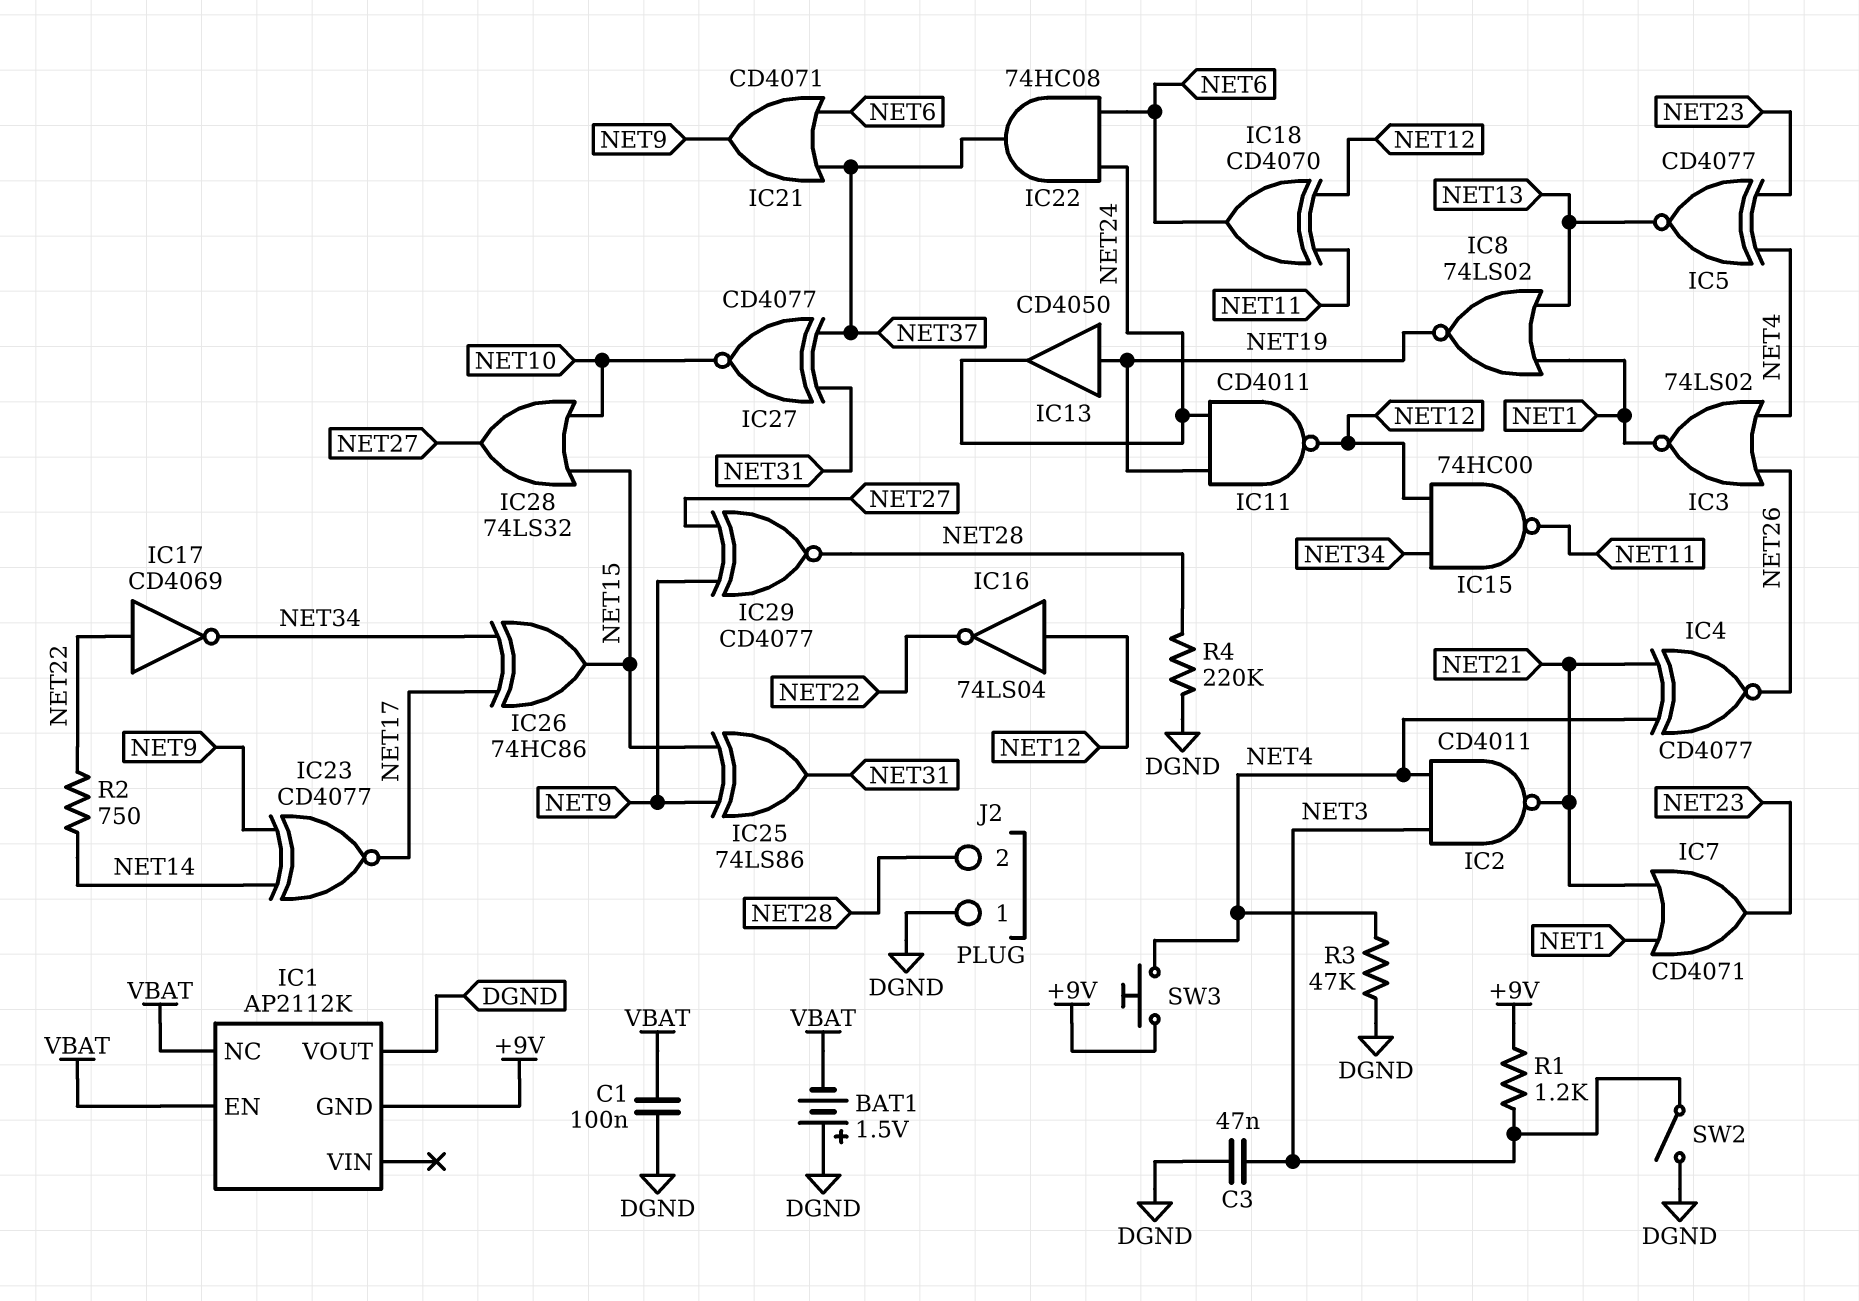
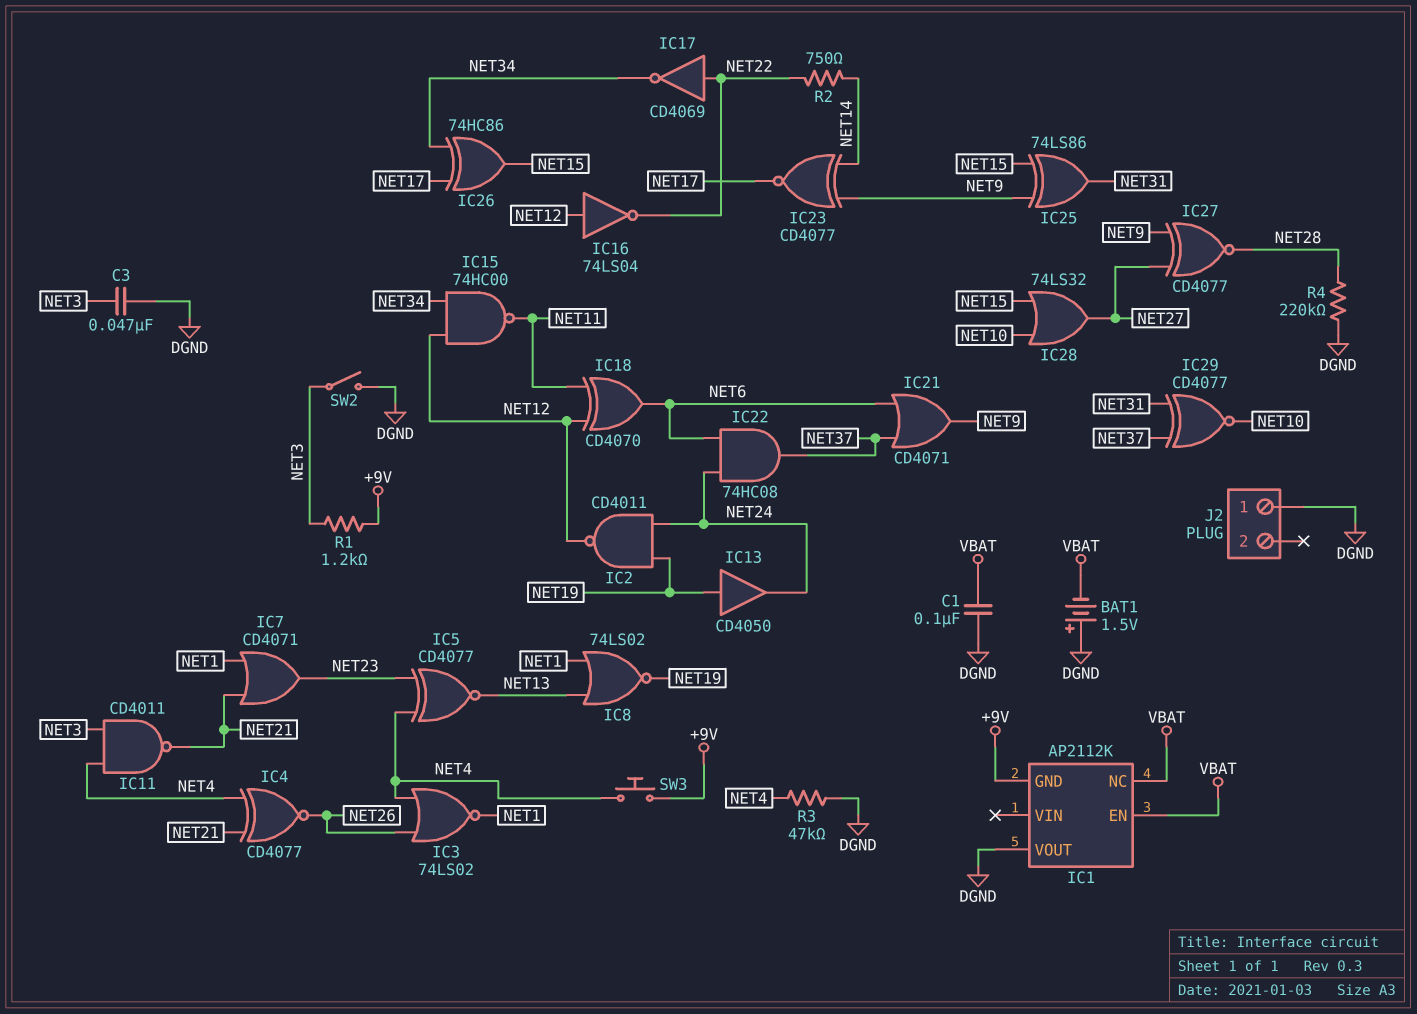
IC2: NAND CD4011 (in NET3, in NET4, out NET21) -> NAND CD4011 (in NET19, in NET24, out NET12)
IC11: NAND CD4011 (in NET19, in NET24, out NET12) -> NAND CD4011 (in NET3, in NET4, out NET21)
IC27: XNOR CD4077 (in NET31, in NET37, out NET10) -> XNOR CD4077 (in NET9, in NET27, out NET28)
IC29: XNOR CD4077 (in NET9, in NET27, out NET28) -> XNOR CD4077 (in NET31, in NET37, out NET10)
J2 pin 2: NET28 -> none

